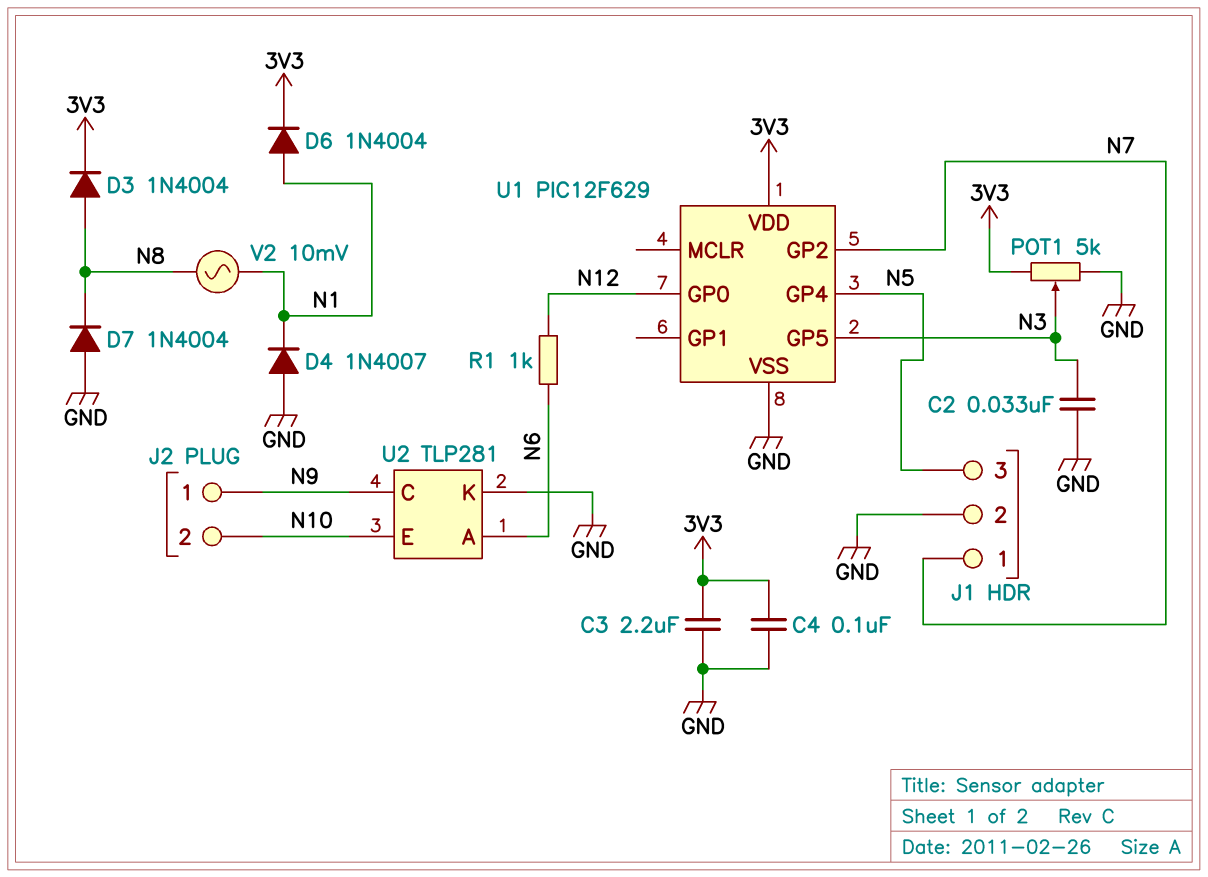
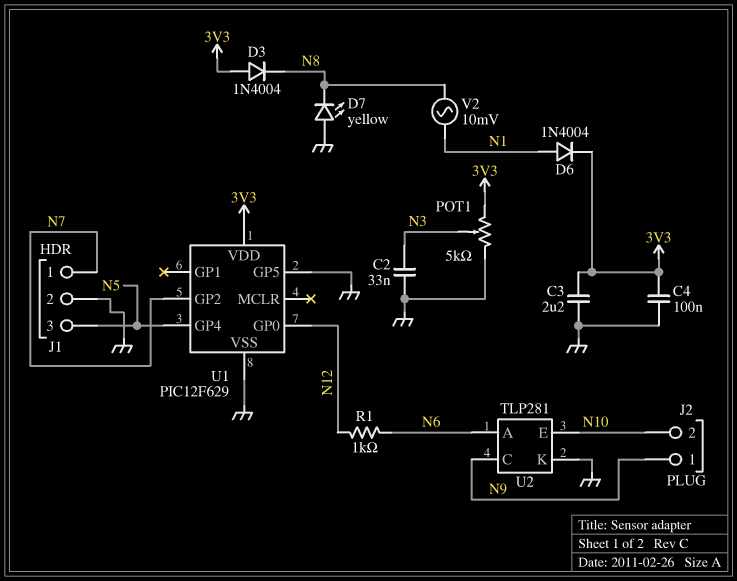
D3: diode 1N4004 (A N8, K 3V3) -> diode 1N4004 (A 3V3, K N8)
D4: diode 1N4007 (A GND, K N1) -> none
D7: diode 1N4004 (A GND, K N8) -> LED yellow (A GND, K N8)
U1 pin GP5: N3 -> GND

